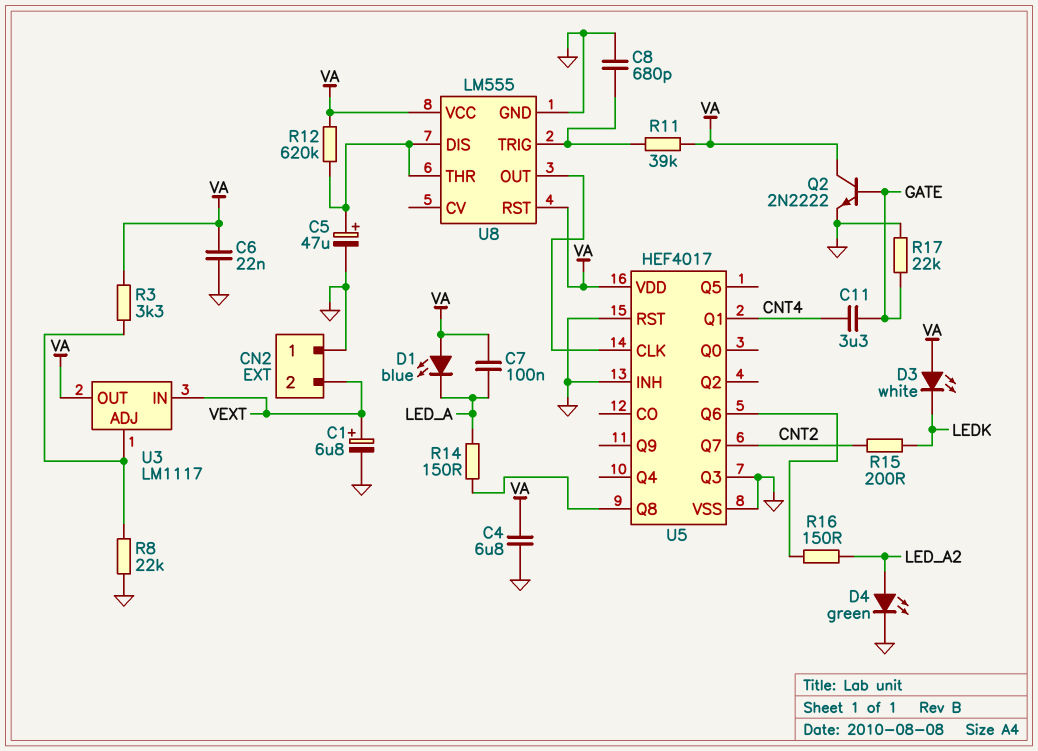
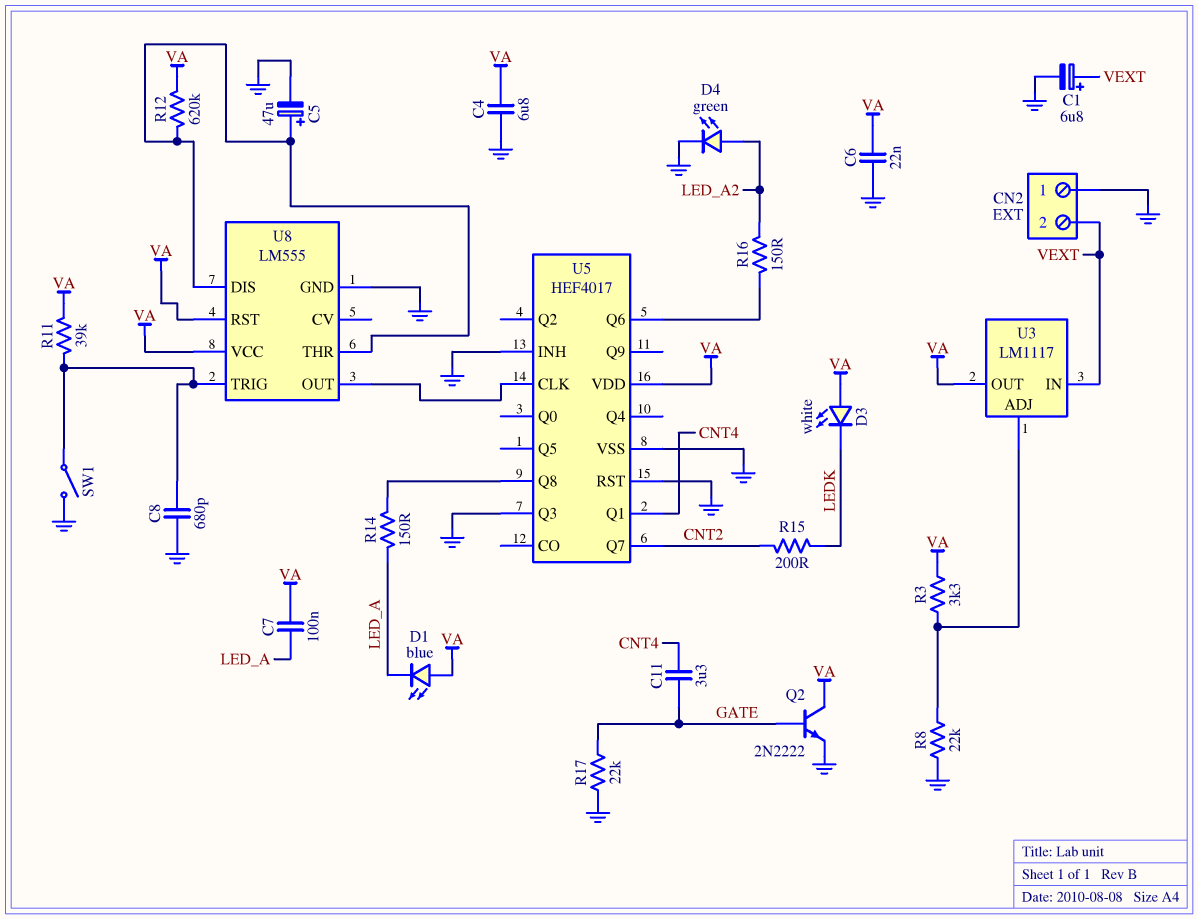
SW1: none -> switch (GND, U8/TRIG)

